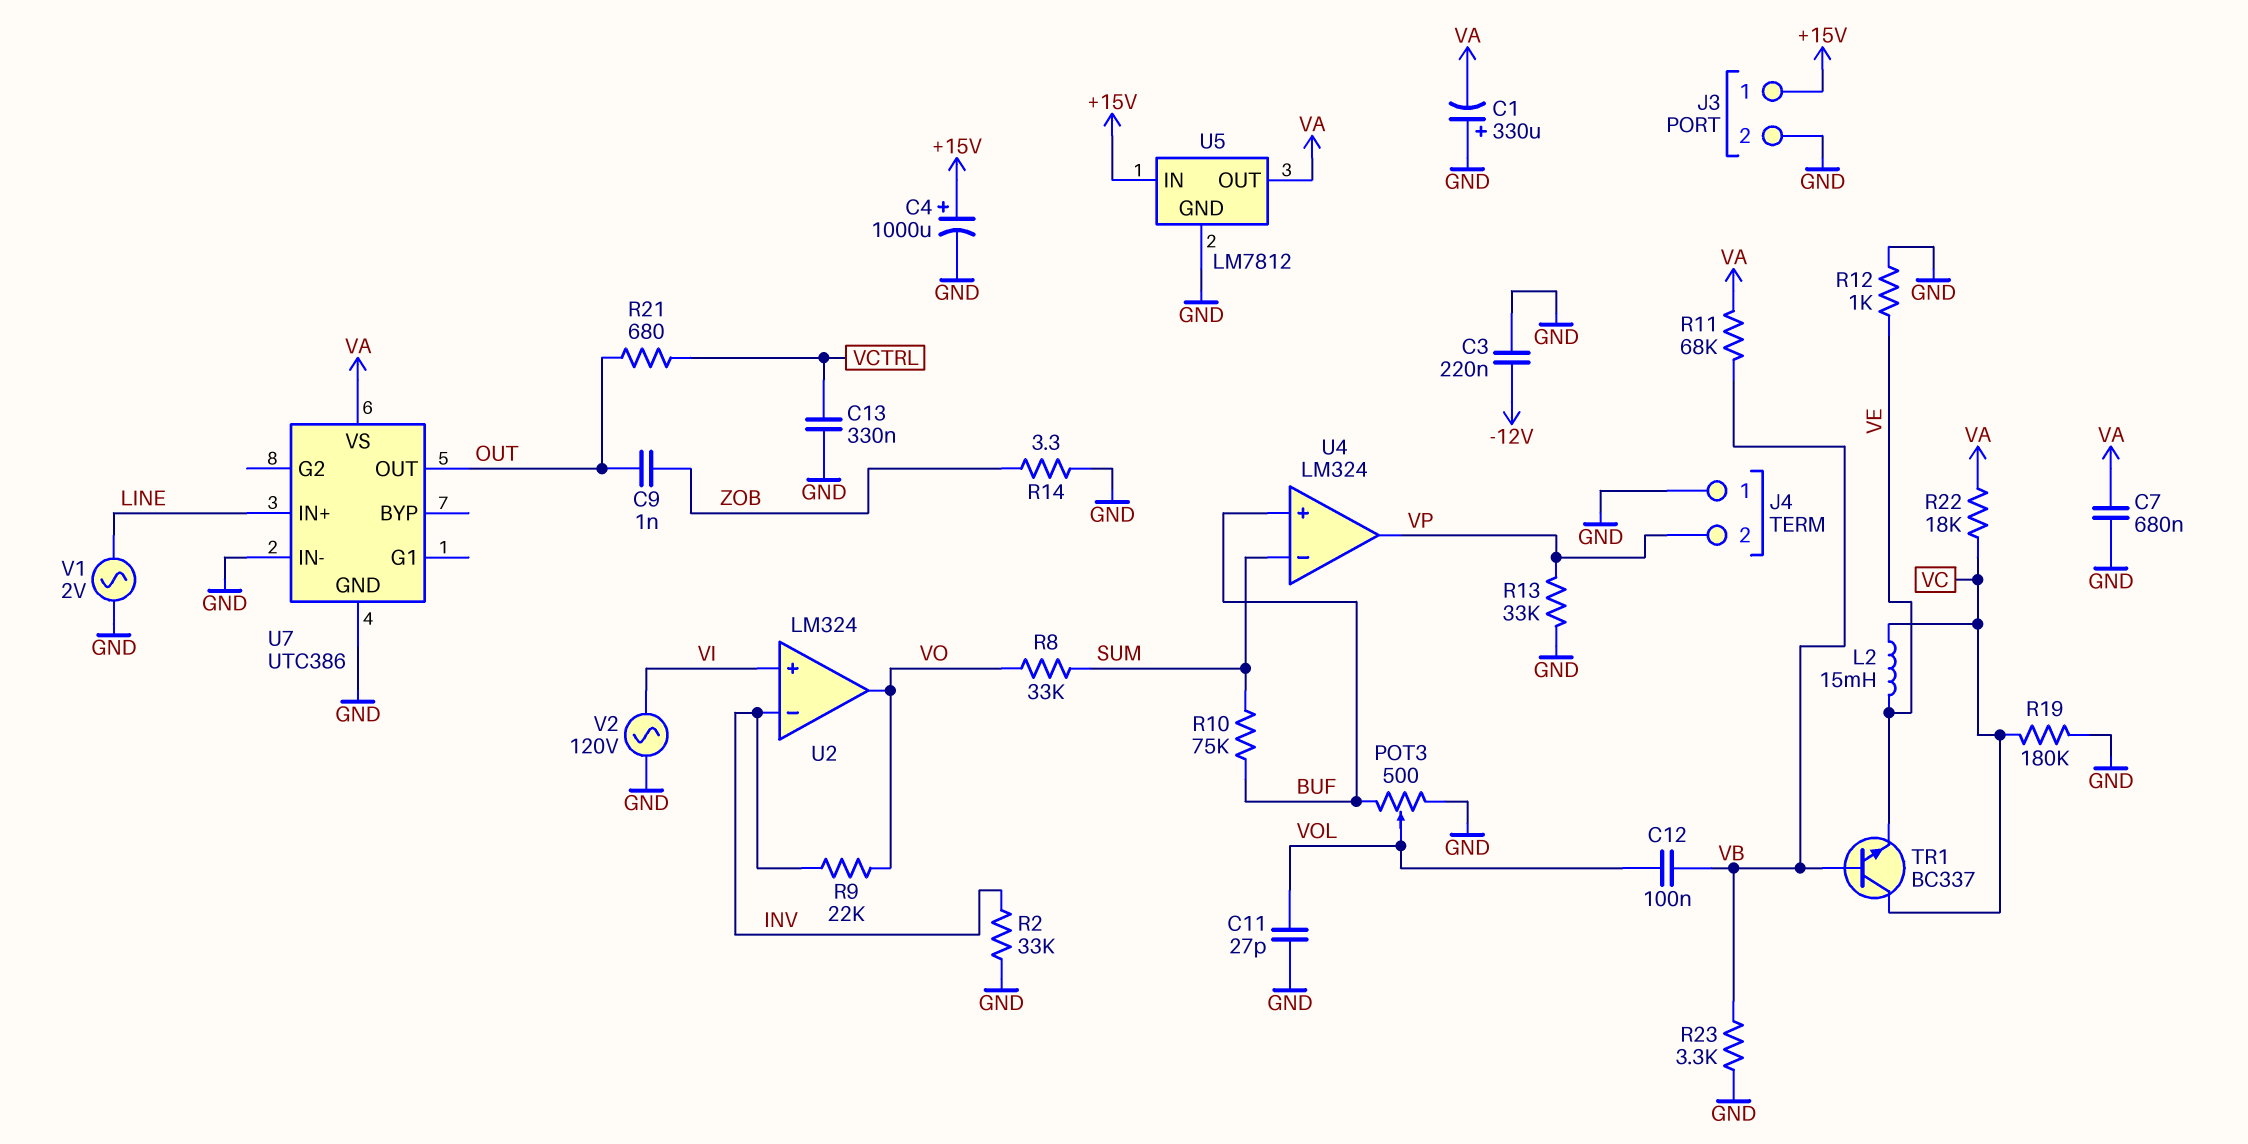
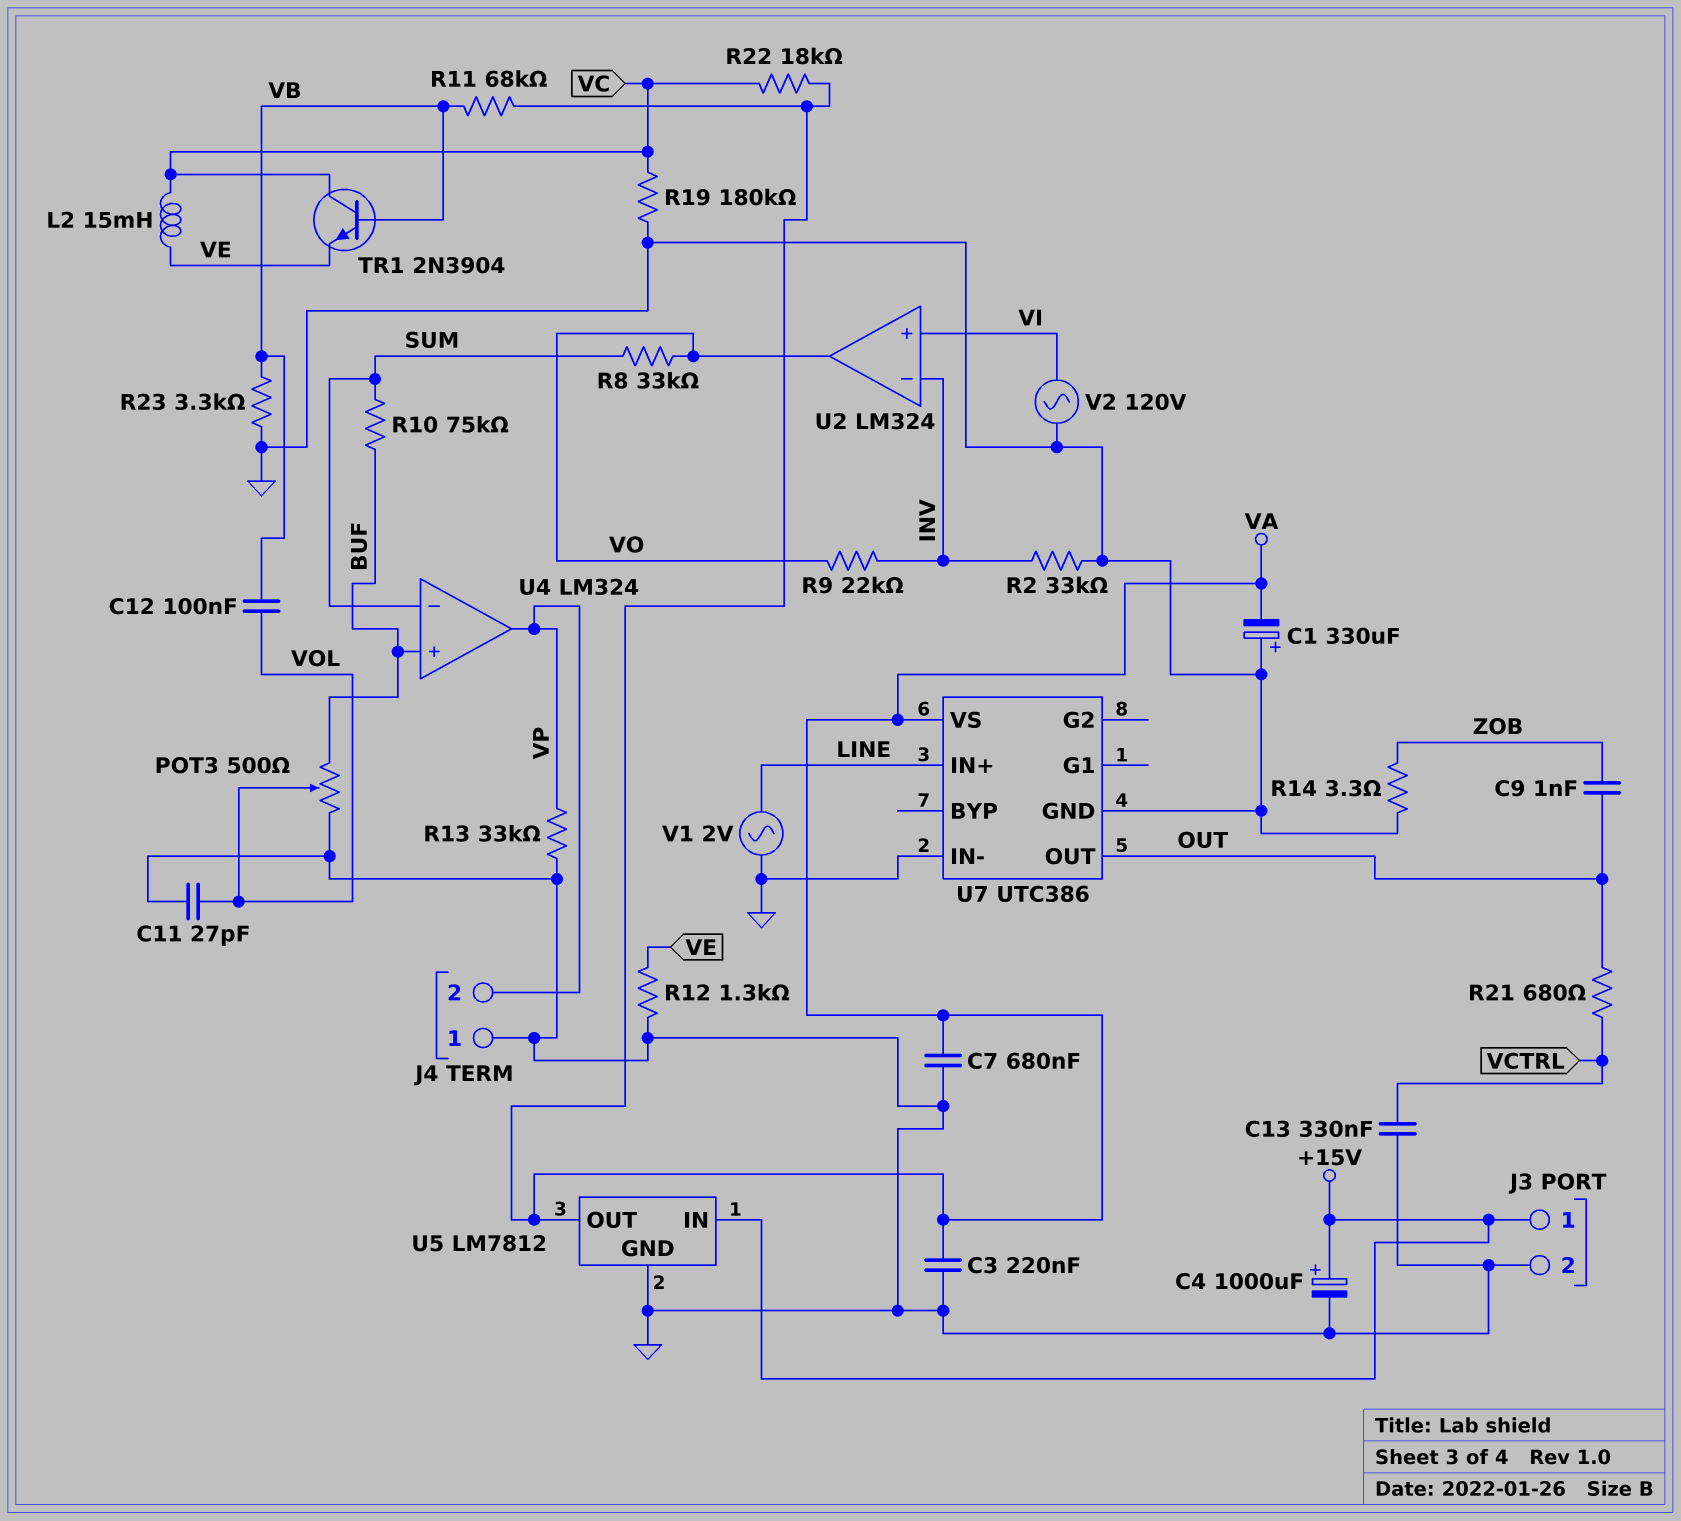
C3: 220nF (-12V, GND) -> 220nF (GND, VA)
R12: 1k (GND, VE) -> 1.3k (GND, VE)
TR1: NPN BC337 (B VB, C VC, E VE) -> NPN 2N3904 (B VB, C VC, E VE)

